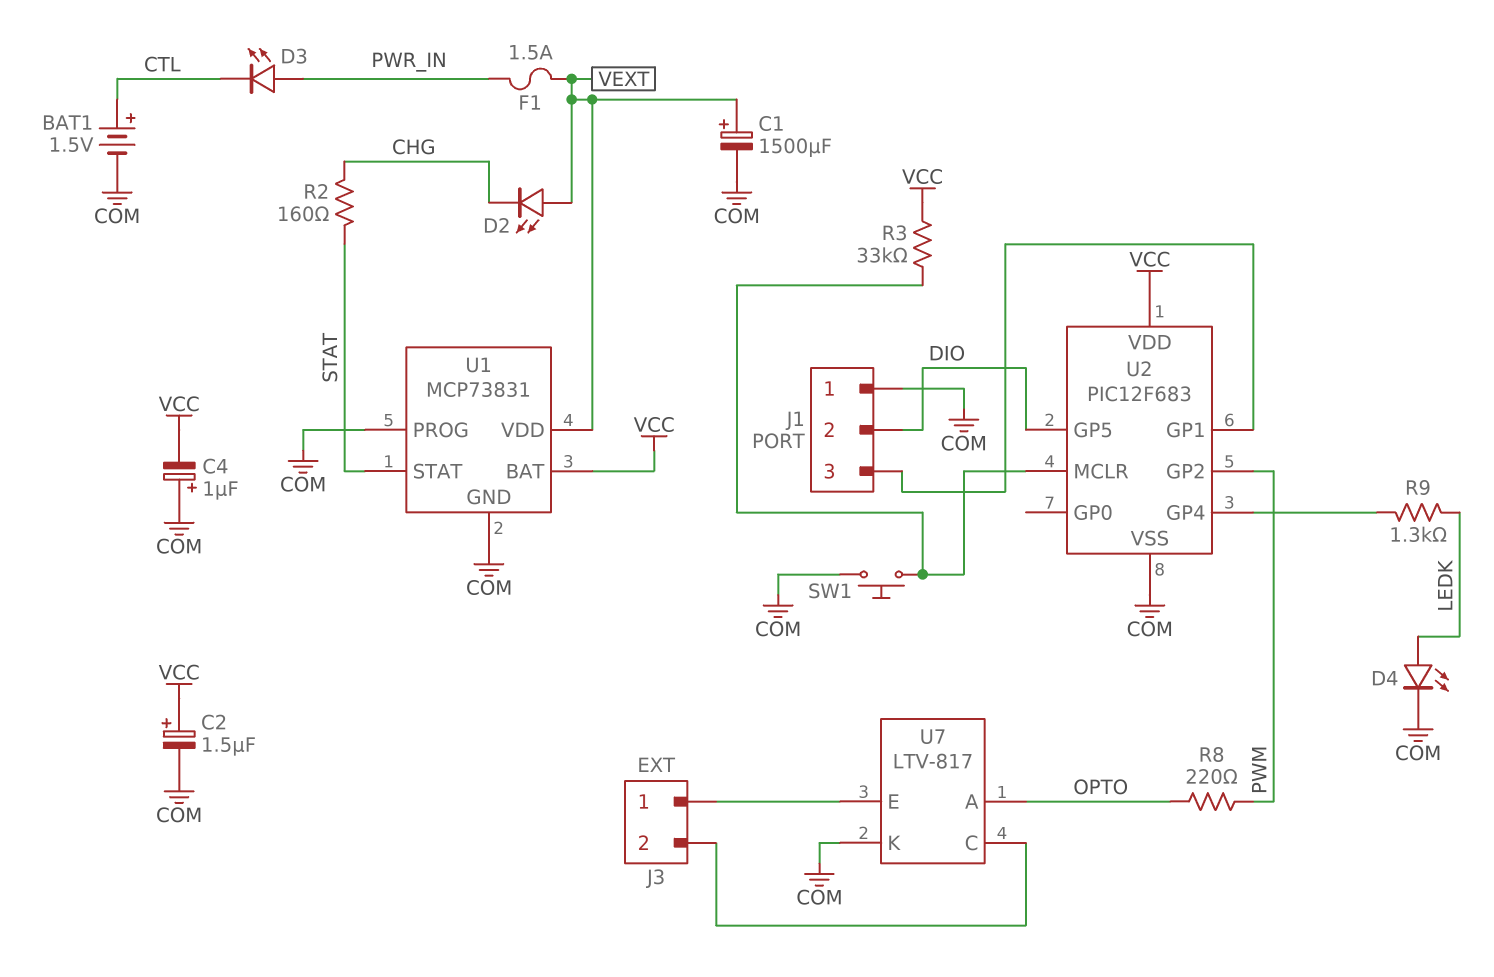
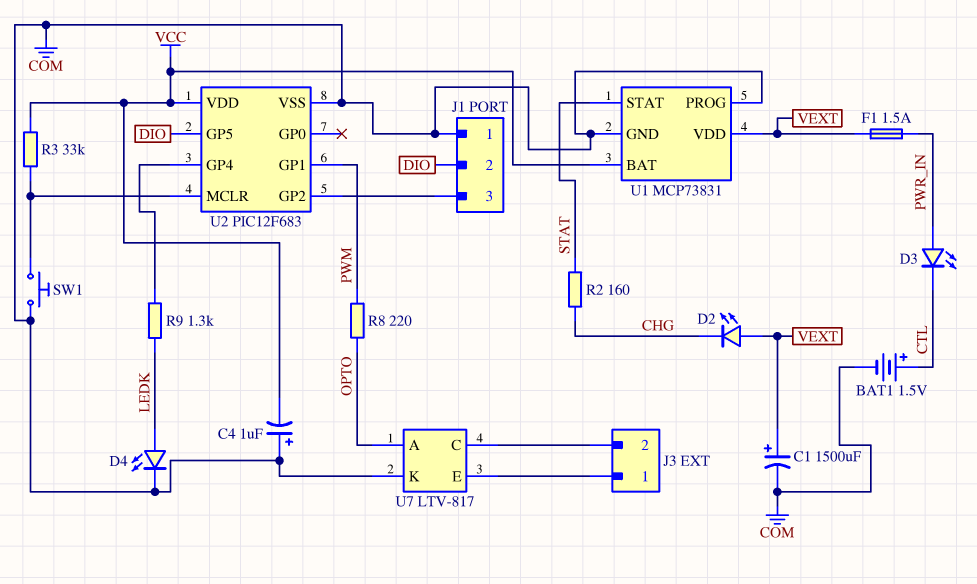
C2: 1.5uF (plus VCC, minus COM) -> none
U2 pin GP1: J1/3 -> PWM
U2 pin GP2: PWM -> J1/3

